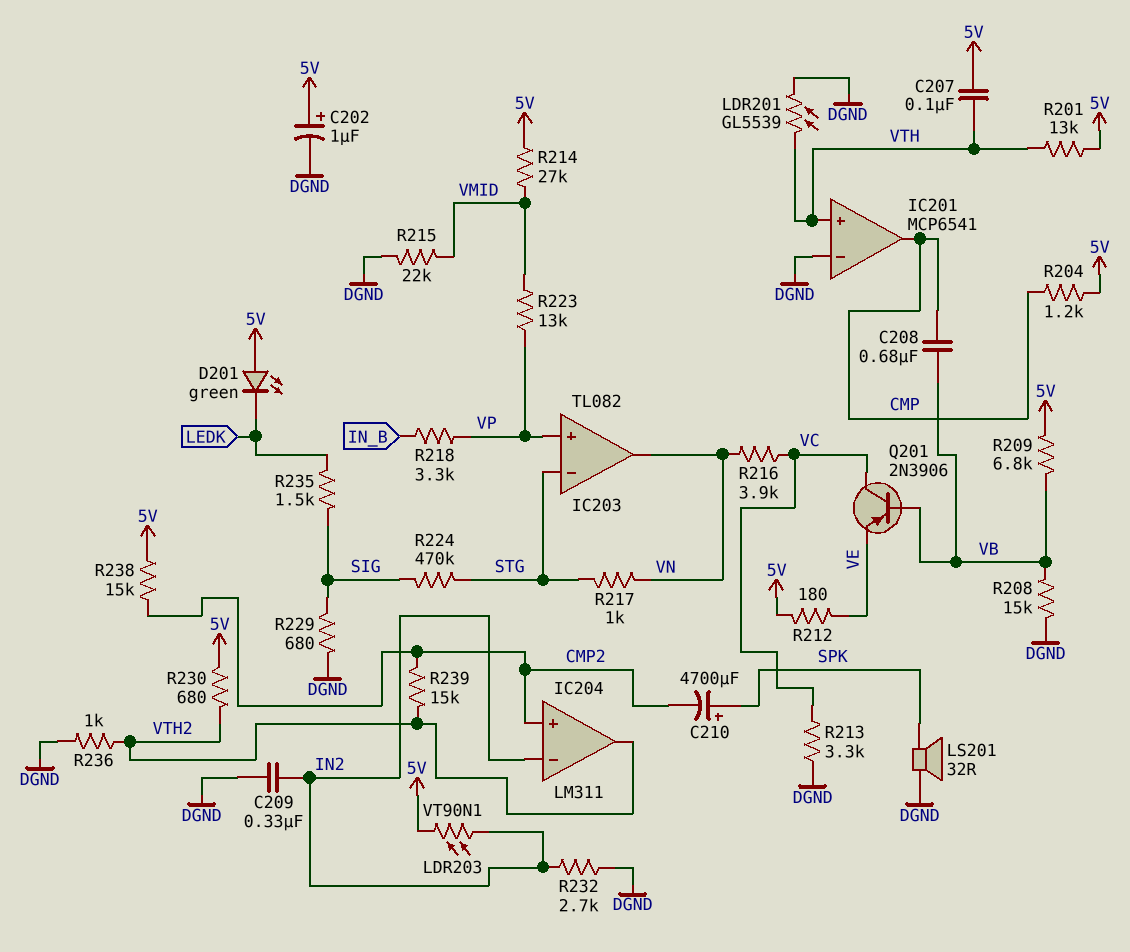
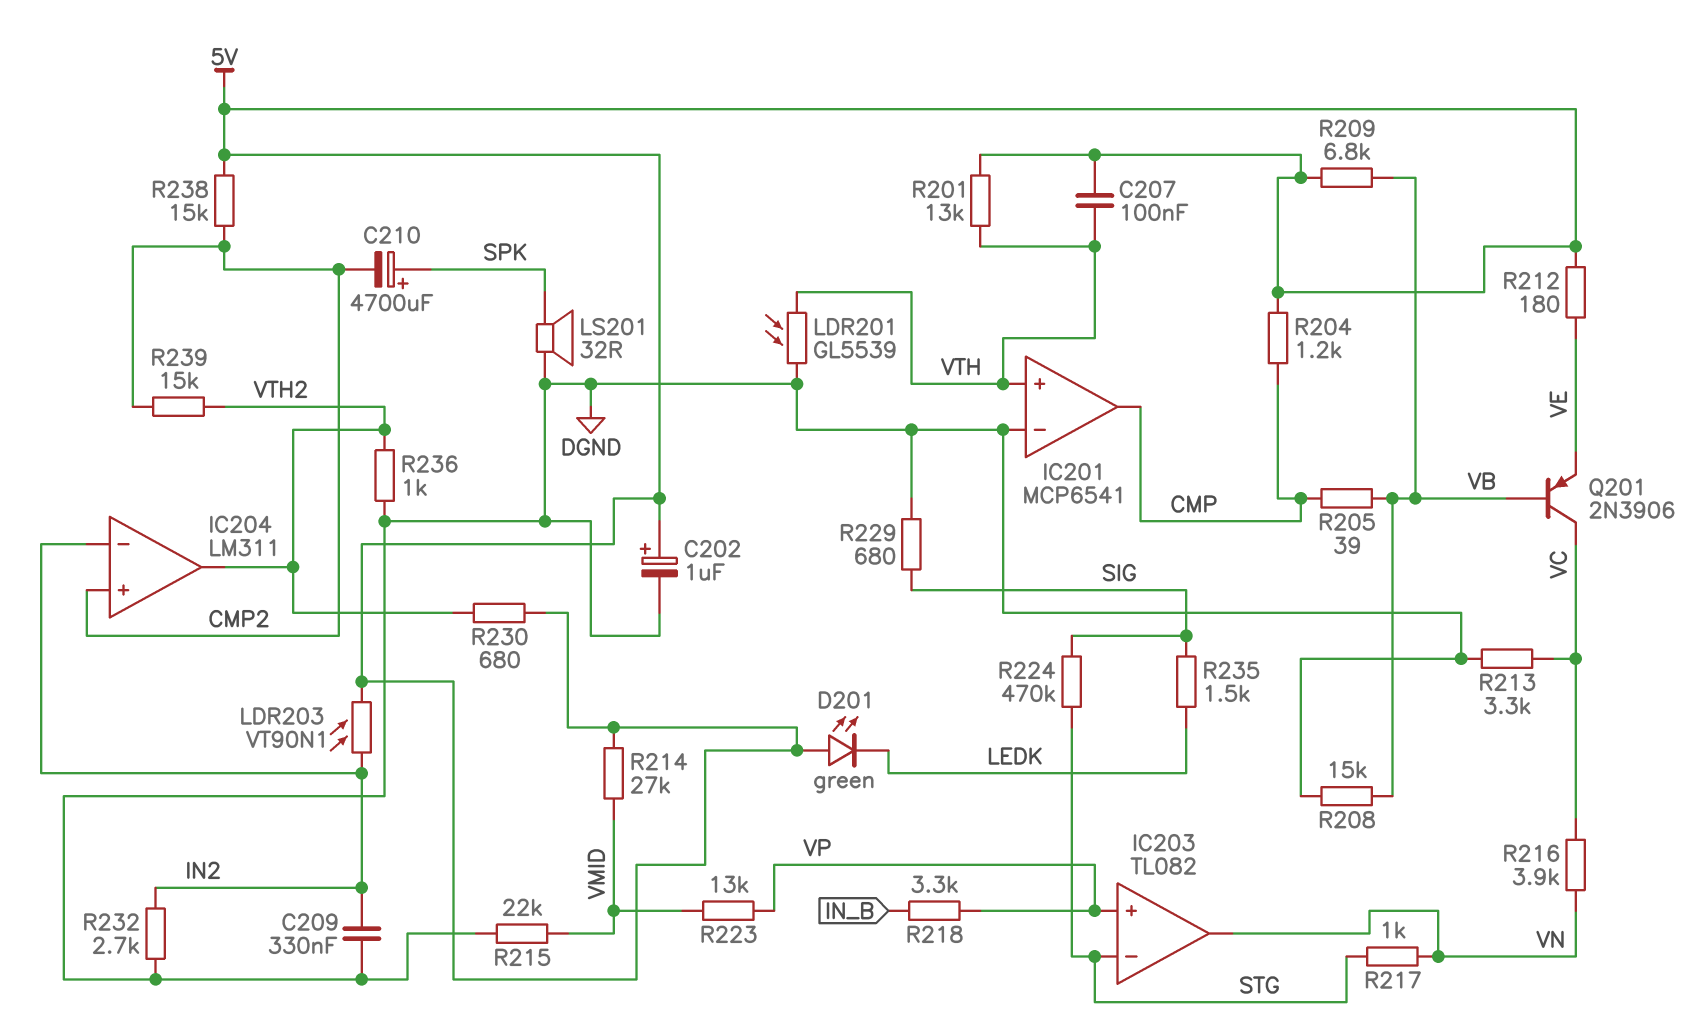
C208: 680nF (CMP, VB) -> none
R205: none -> 39 (CMP, VB)

